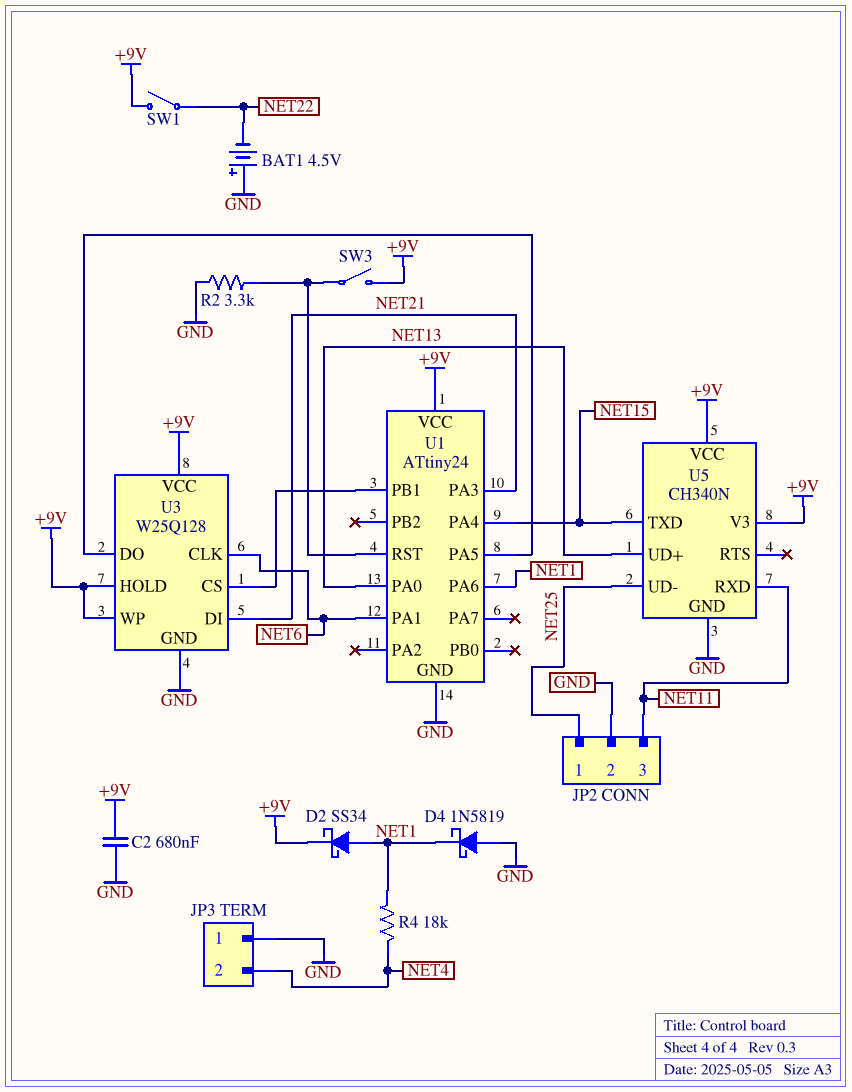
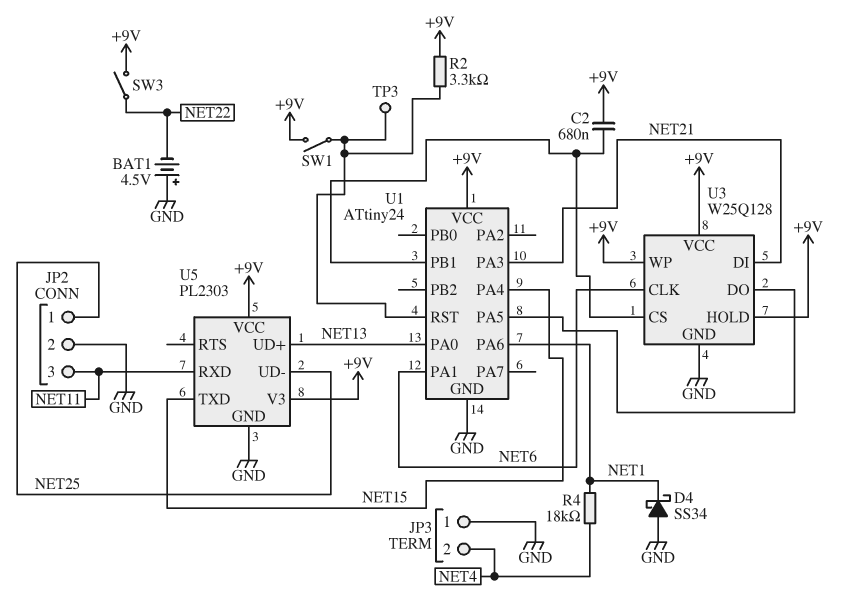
C2: 680nF (+9V, GND) -> 680nF (+9V, U1/PB1)
D2: schottky SS34 (A NET1, K +9V) -> none
D4: schottky 1N5819 (A GND, K NET1) -> schottky SS34 (A GND, K NET1)
R2: 3.3k (GND, U1/RST) -> 3.3k (+9V, U1/RST)
SW1: switch (+9V, NET22) -> switch (+9V, U1/RST)
SW3: switch (+9V, U1/RST) -> switch (+9V, NET22)
TP3: none -> test point (U1/RST)
U5: CH340N -> PL2303

